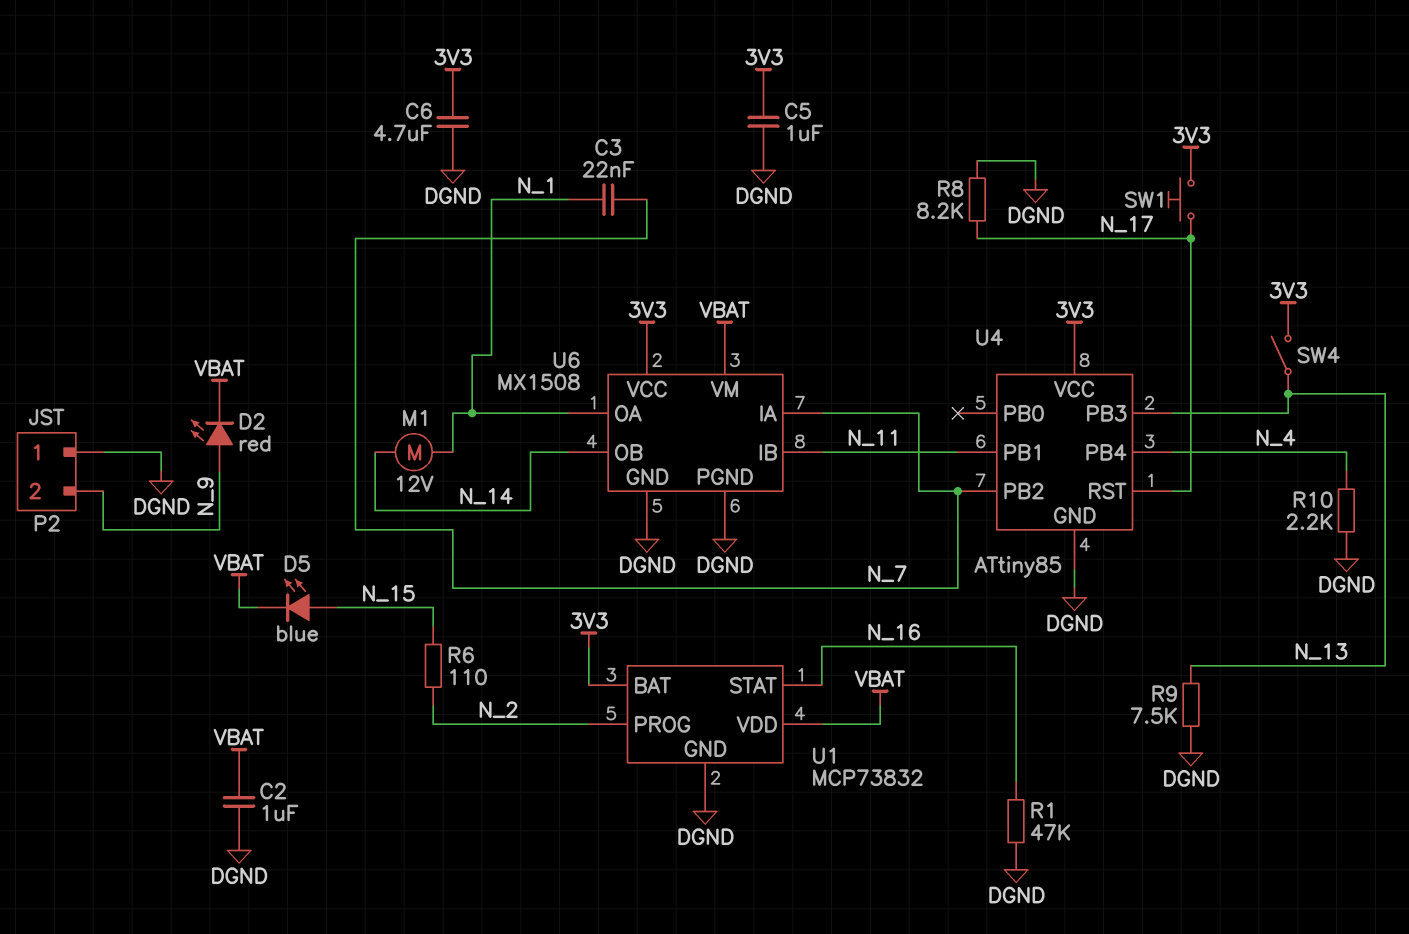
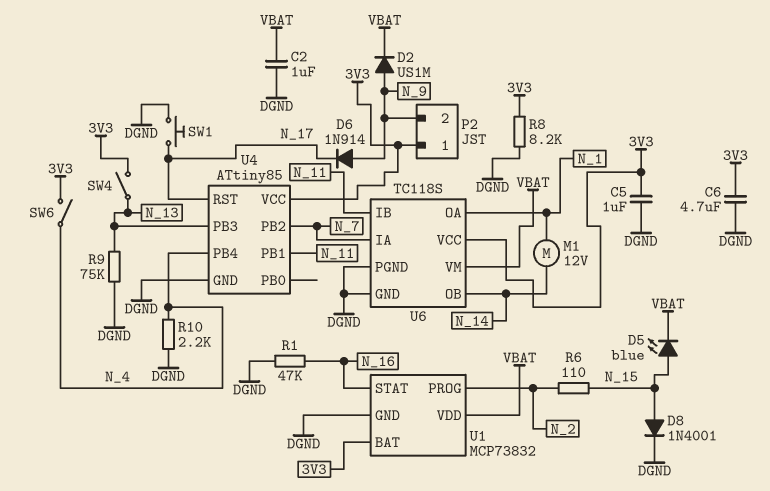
C3: 22nF (N_1, N_7) -> none
D2: LED red (A N_9, K VBAT) -> diode US1M (A N_9, K VBAT)
D6: none -> diode 1N914 (A N_9, K N_17)
D8: none -> diode 1N4001 (A N_15, K DGND)
P2 pin 1: DGND -> 3V3
R8: 8.2k (DGND, N_17) -> 8.2k (3V3, DGND)
R9: 7.5k (DGND, N_13) -> 75k (DGND, N_13)
SW1: button (3V3, N_17) -> button (DGND, N_17)
SW6: none -> switch (3V3, N_4)
U6: MX1508 -> TC118S

